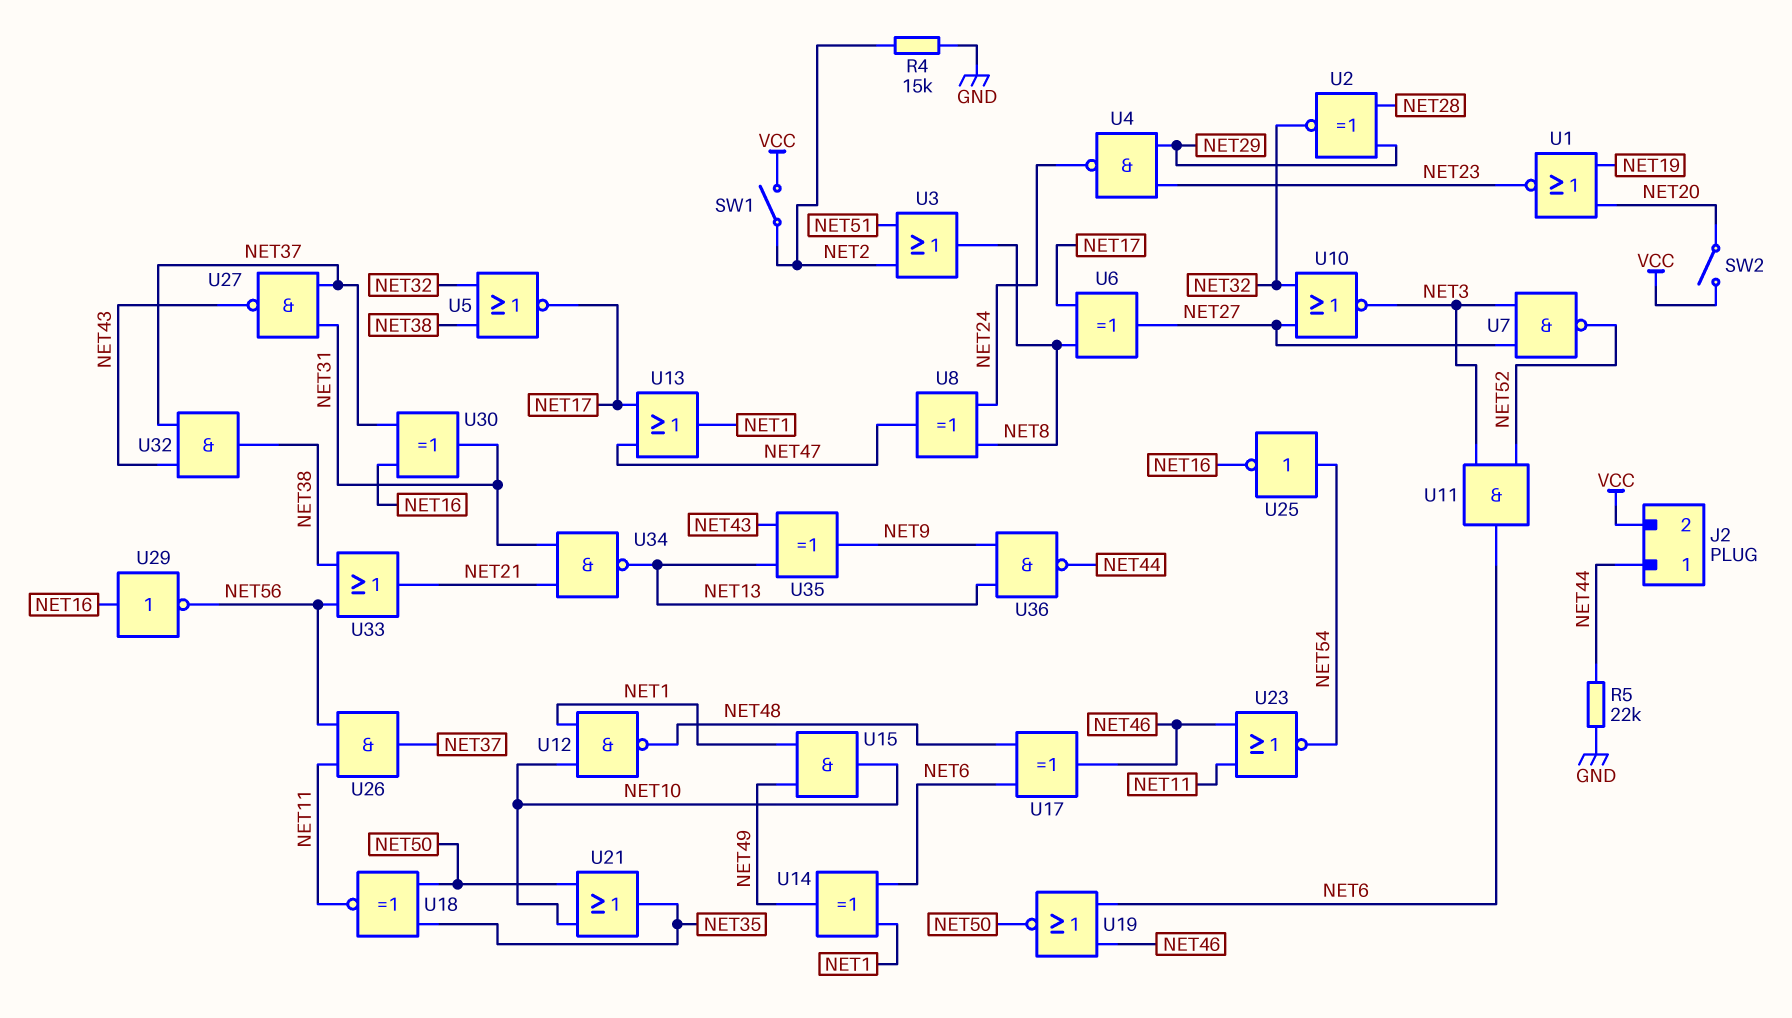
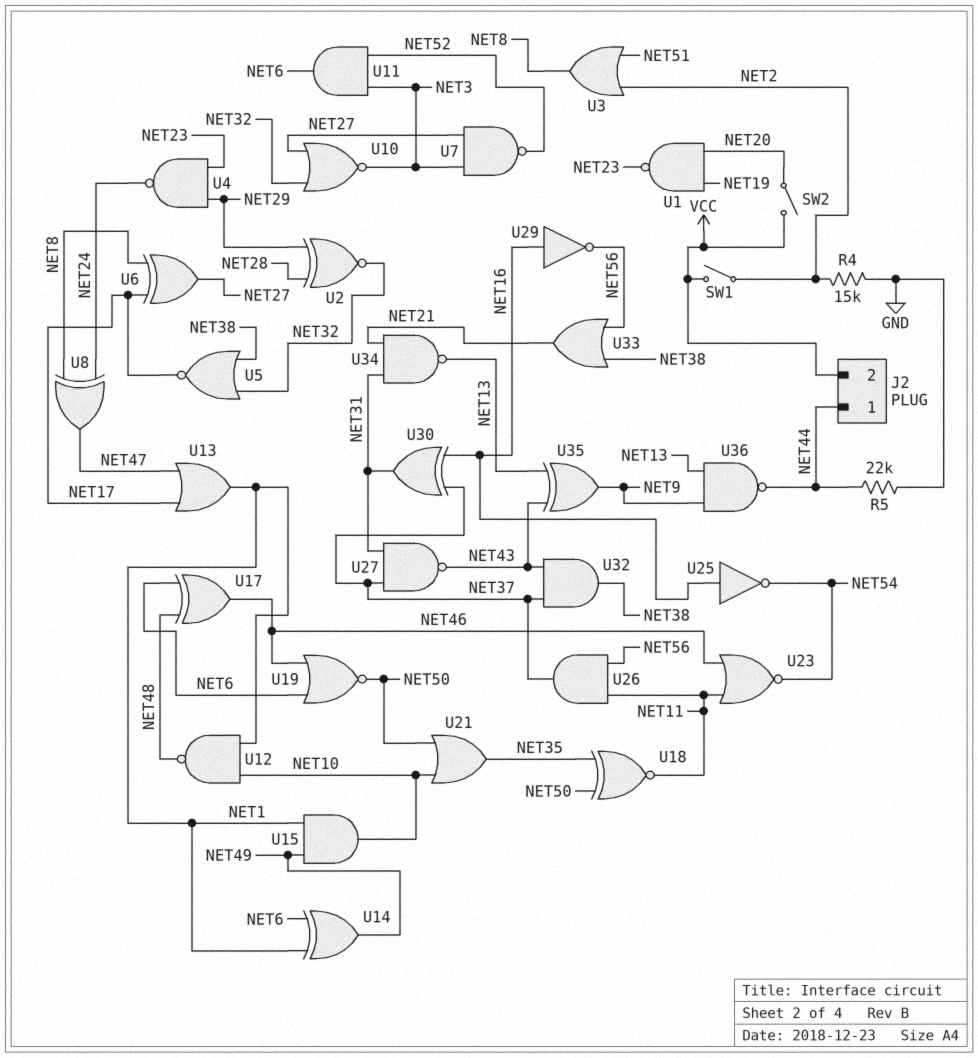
U1: NOR (in NET19, in NET20, out NET23) -> NAND (in NET19, in NET20, out NET23)
U25: NOT (in NET54, out NET16) -> NOT (in NET16, out NET54)

